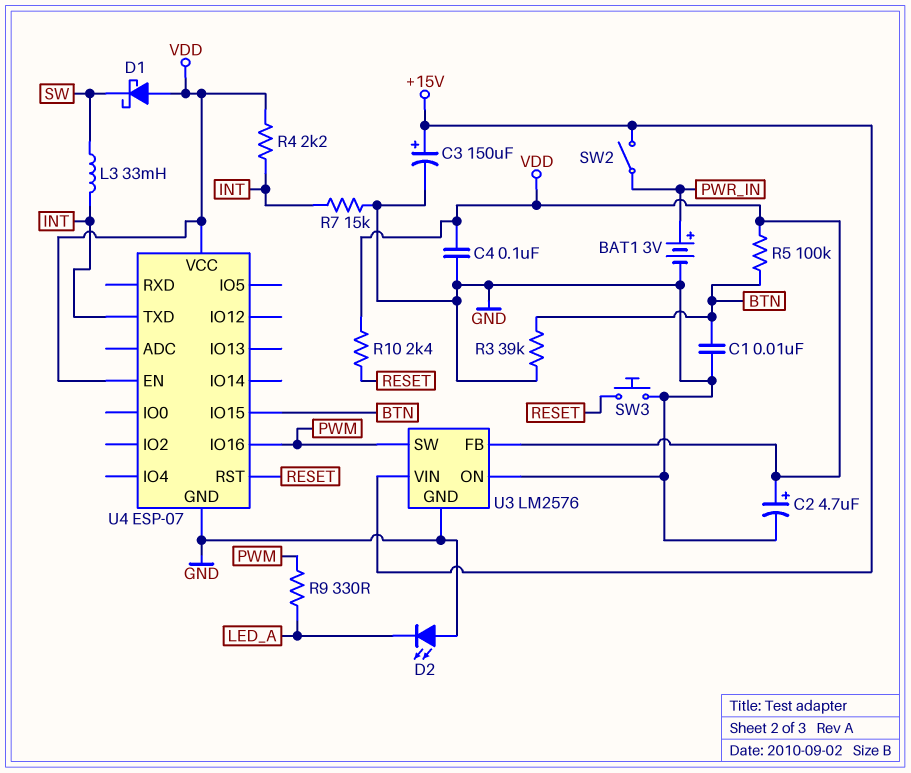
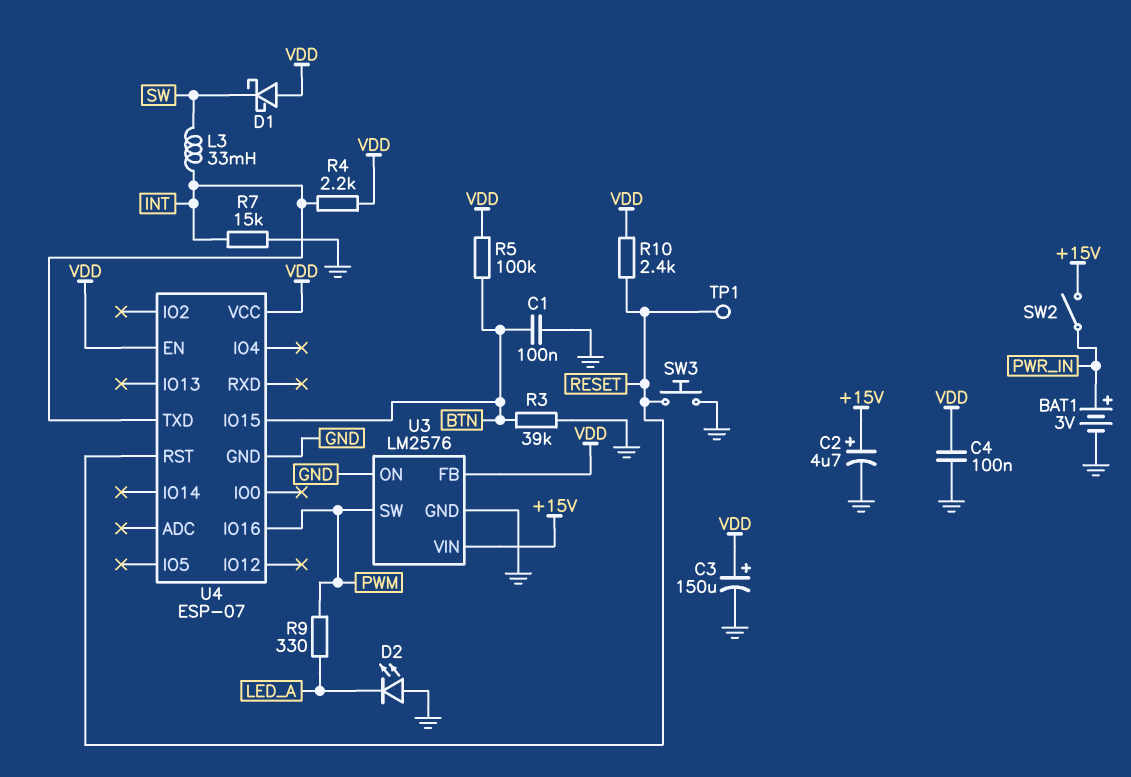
C1: 10nF (BTN, GND) -> 100nF (BTN, GND)
C2: 4.7uF (plus VDD, minus GND) -> 4.7uF (plus +15V, minus GND)
C3: 150uF (plus +15V, minus GND) -> 150uF (plus VDD, minus GND)
TP1: none -> test point (RESET)

